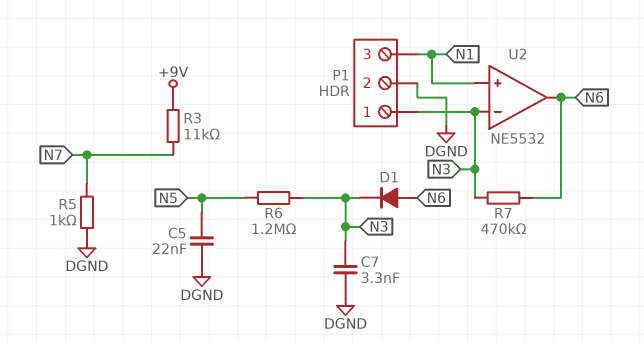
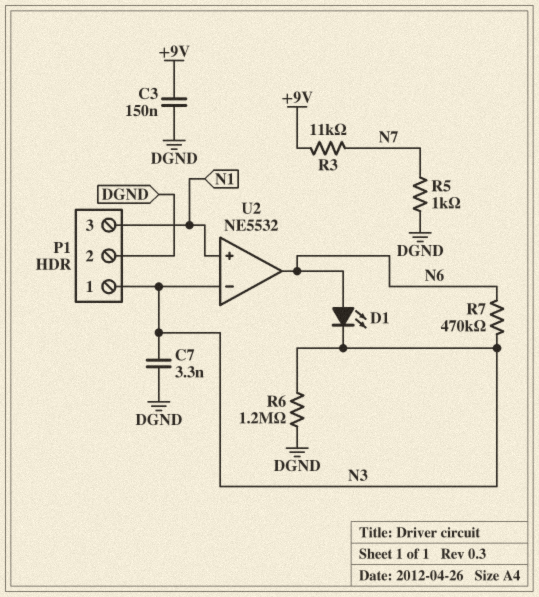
C3: none -> 150nF (+9V, DGND)
C5: 22nF (DGND, N5) -> none
D1: diode (A N6, K N3) -> LED (A N6, K N3)
R6: 1.2M (N3, N5) -> 1.2M (DGND, N3)

